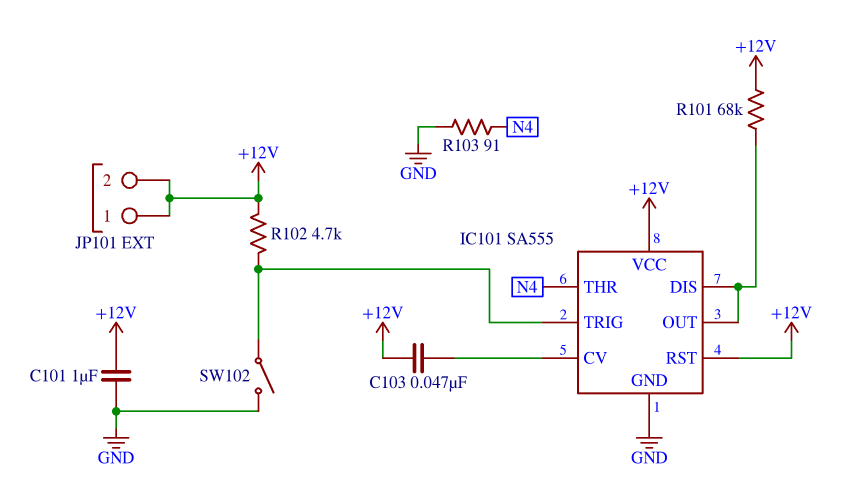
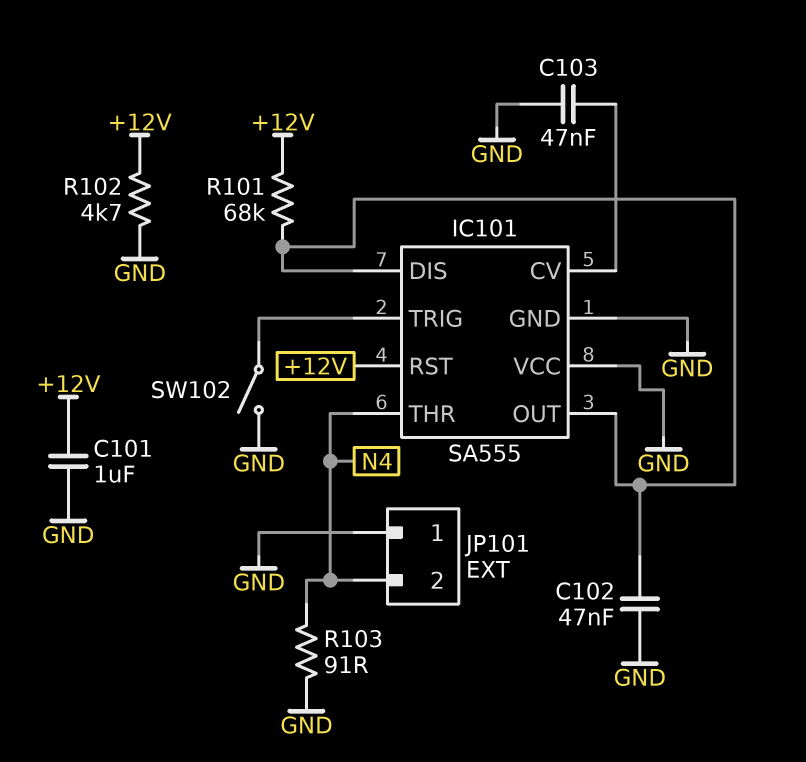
C102: none -> 47nF (GND, IC101/DIS)
C103: 47nF (+12V, IC101/CV) -> 47nF (GND, IC101/CV)
IC101 pin VCC: +12V -> GND
JP101 pin 1: +12V -> GND
JP101 pin 2: +12V -> N4
R102: 4.7k (+12V, IC101/TRIG) -> 4.7k (+12V, GND)

